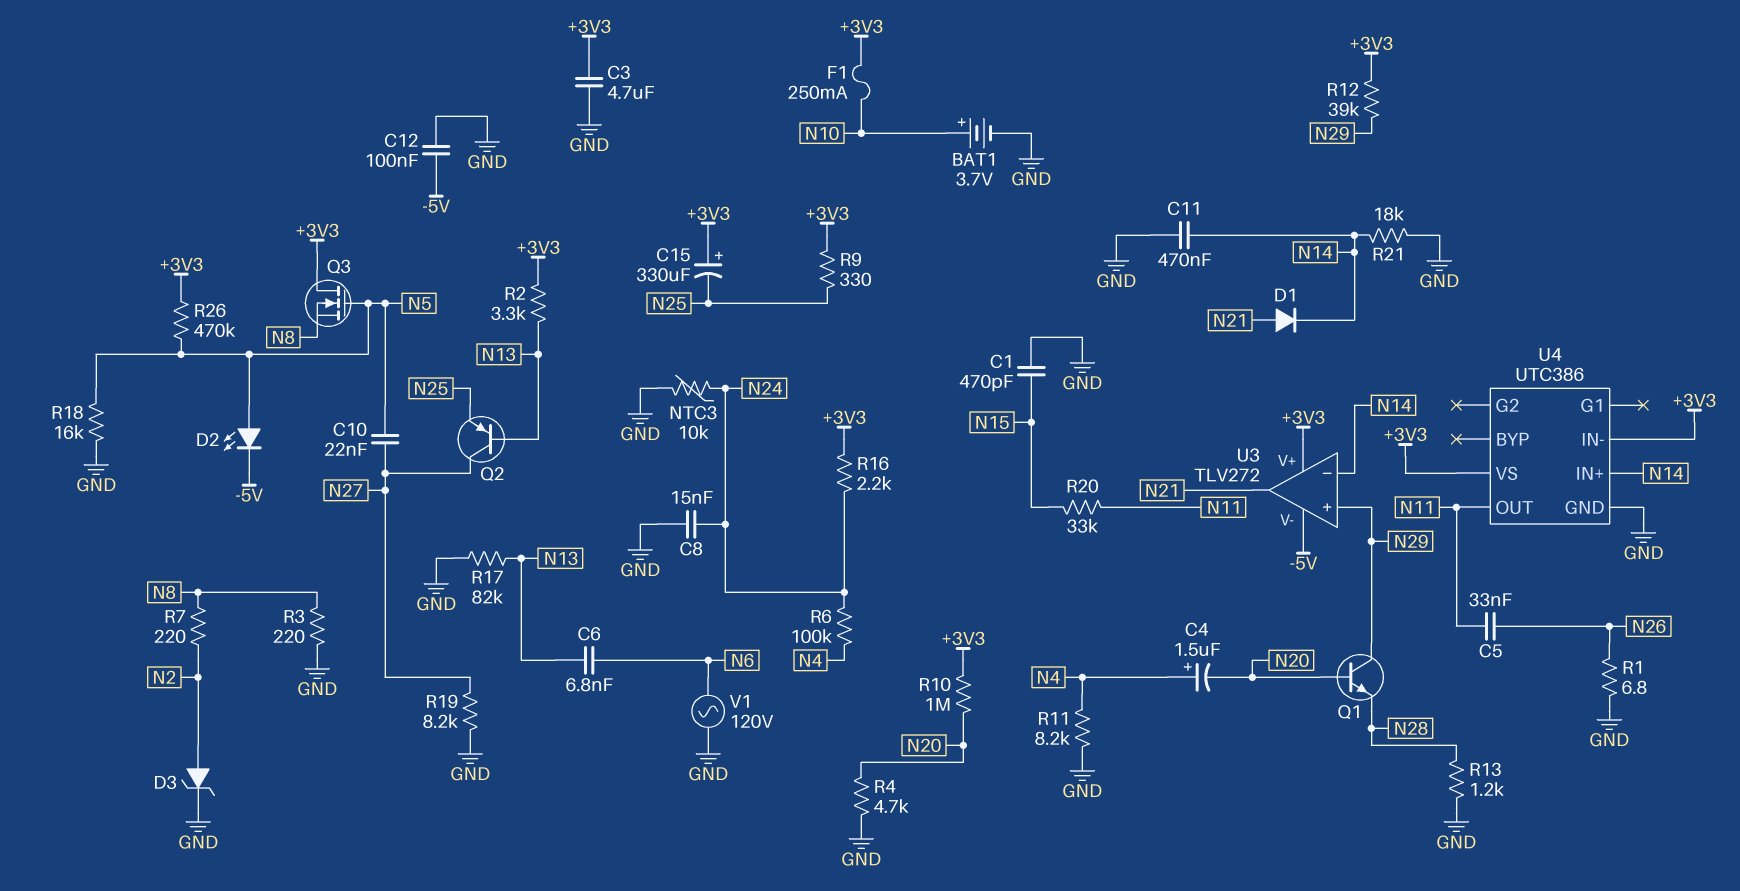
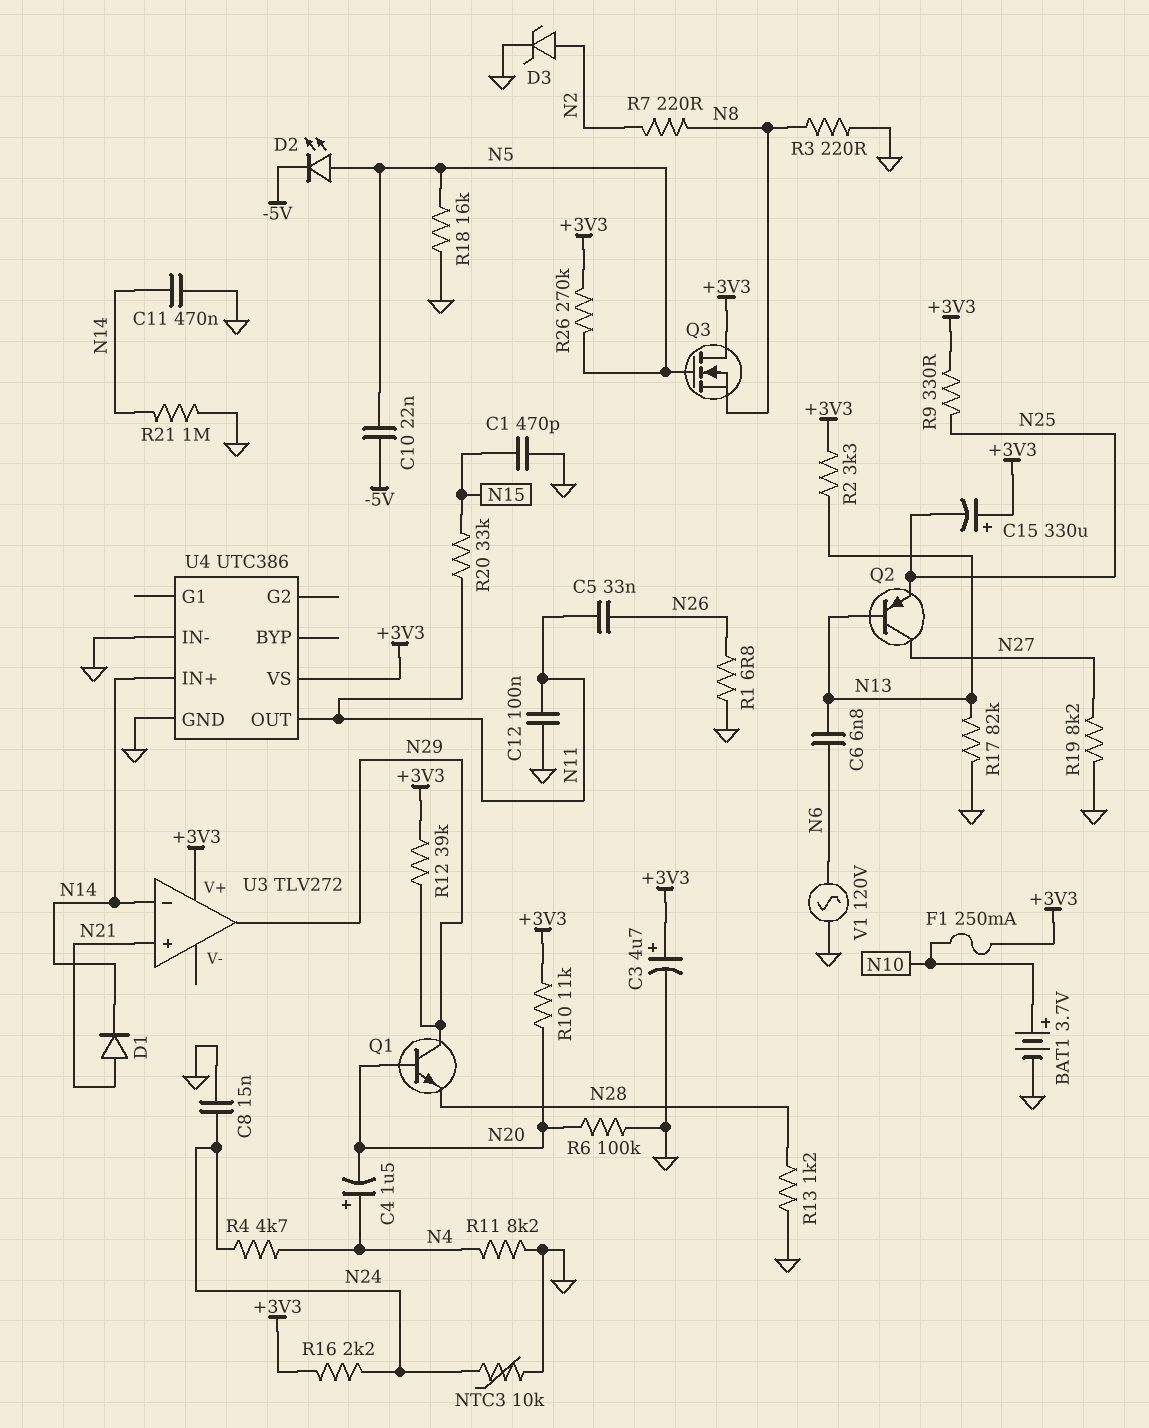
C3: 4.7uF (+3V3, GND) -> 4.7uF (plus +3V3, minus GND)
C10: 22nF (N5, N27) -> 22nF (-5V, N5)
C12: 100nF (-5V, GND) -> 100nF (GND, N11)
R4: 4.7k (GND, N20) -> 4.7k (N4, N24)
R6: 100k (N4, N24) -> 100k (GND, N20)
R10: 1M (+3V3, N20) -> 11k (+3V3, N20)
R21: 18k (GND, N14) -> 1M (GND, N14)
R26: 470k (+3V3, N5) -> 270k (+3V3, N5)
U3 pin V-: -5V -> none
U3 pin in+: N29 -> N21
U3 pin out: N21 -> N29
U4 pin IN-: +3V3 -> GND

